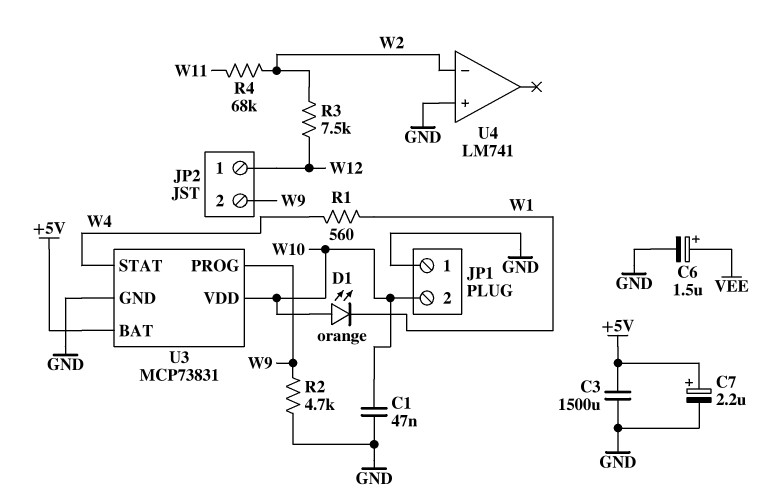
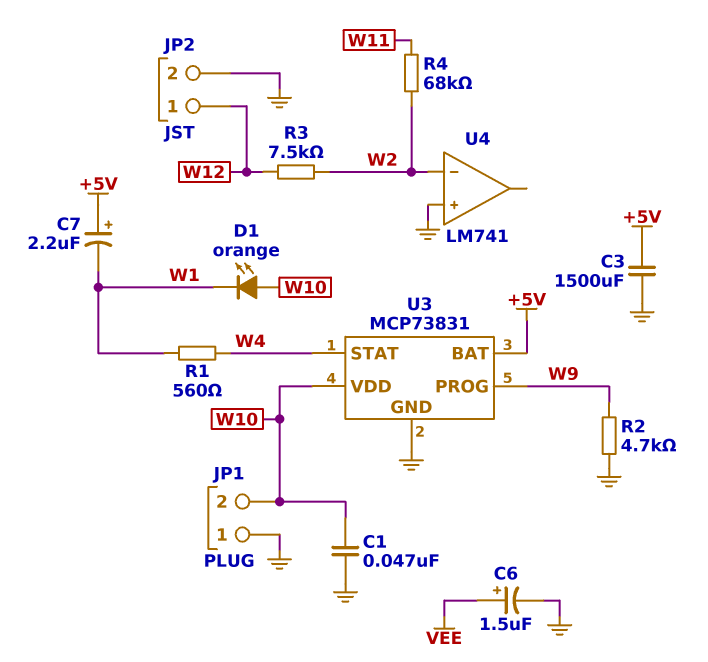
C7: 2.2uF (plus +5V, minus GND) -> 2.2uF (plus +5V, minus W1)
JP2 pin 2: W9 -> GND

